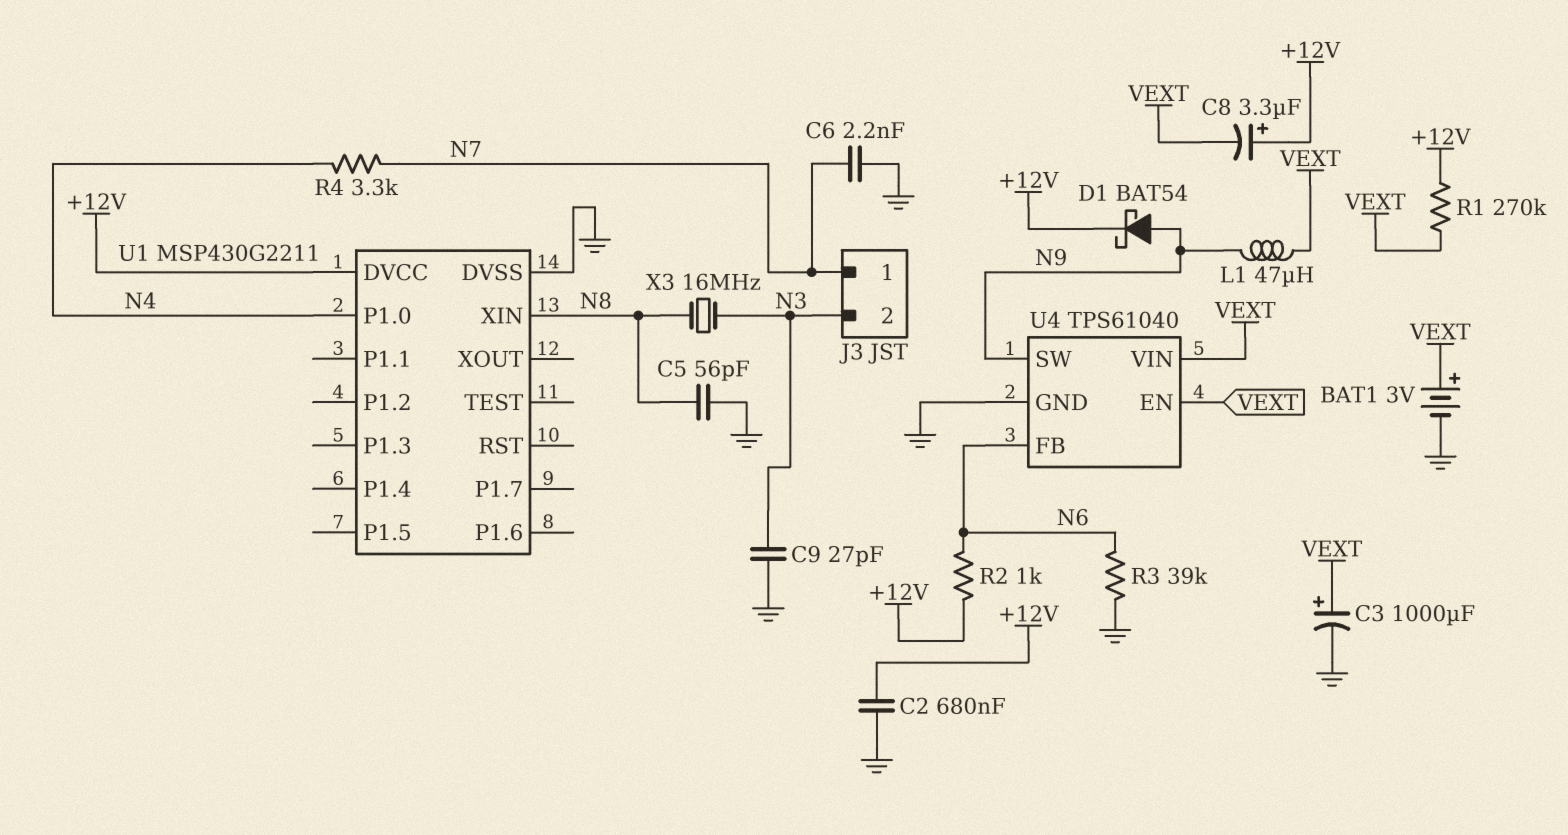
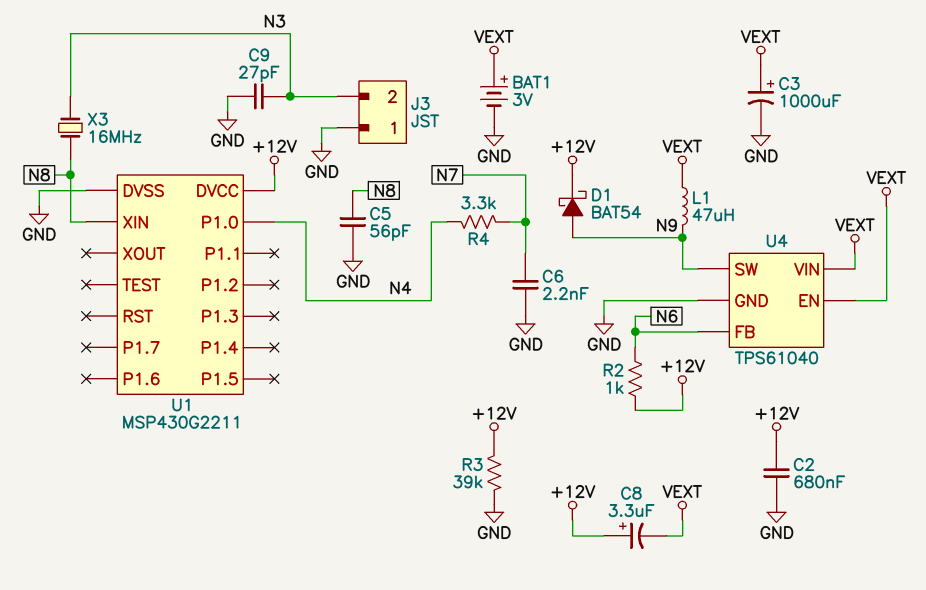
J3 pin 1: N7 -> GND
R1: 270k (+12V, VEXT) -> none
R3: 39k (GND, N6) -> 39k (+12V, GND)

